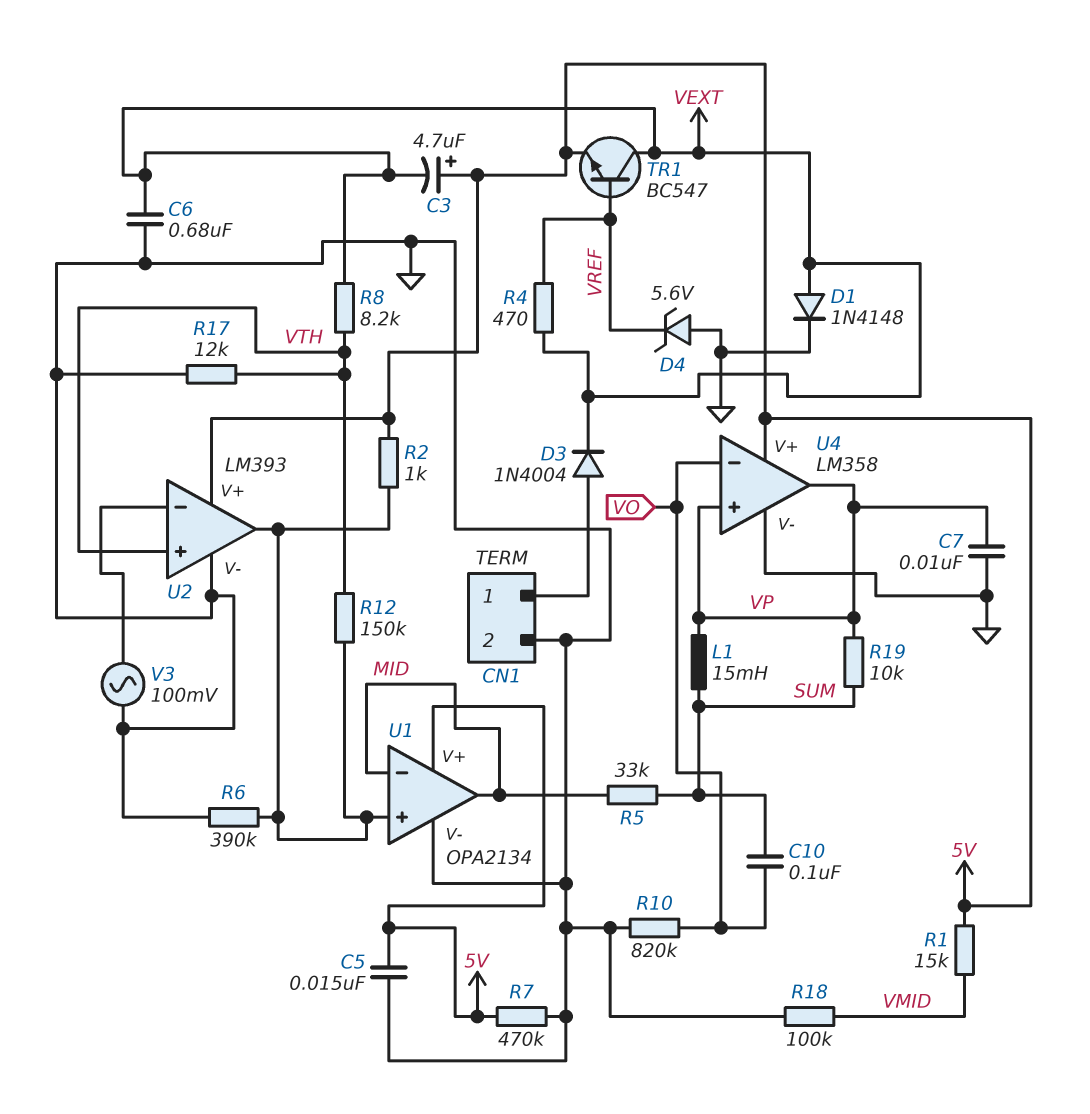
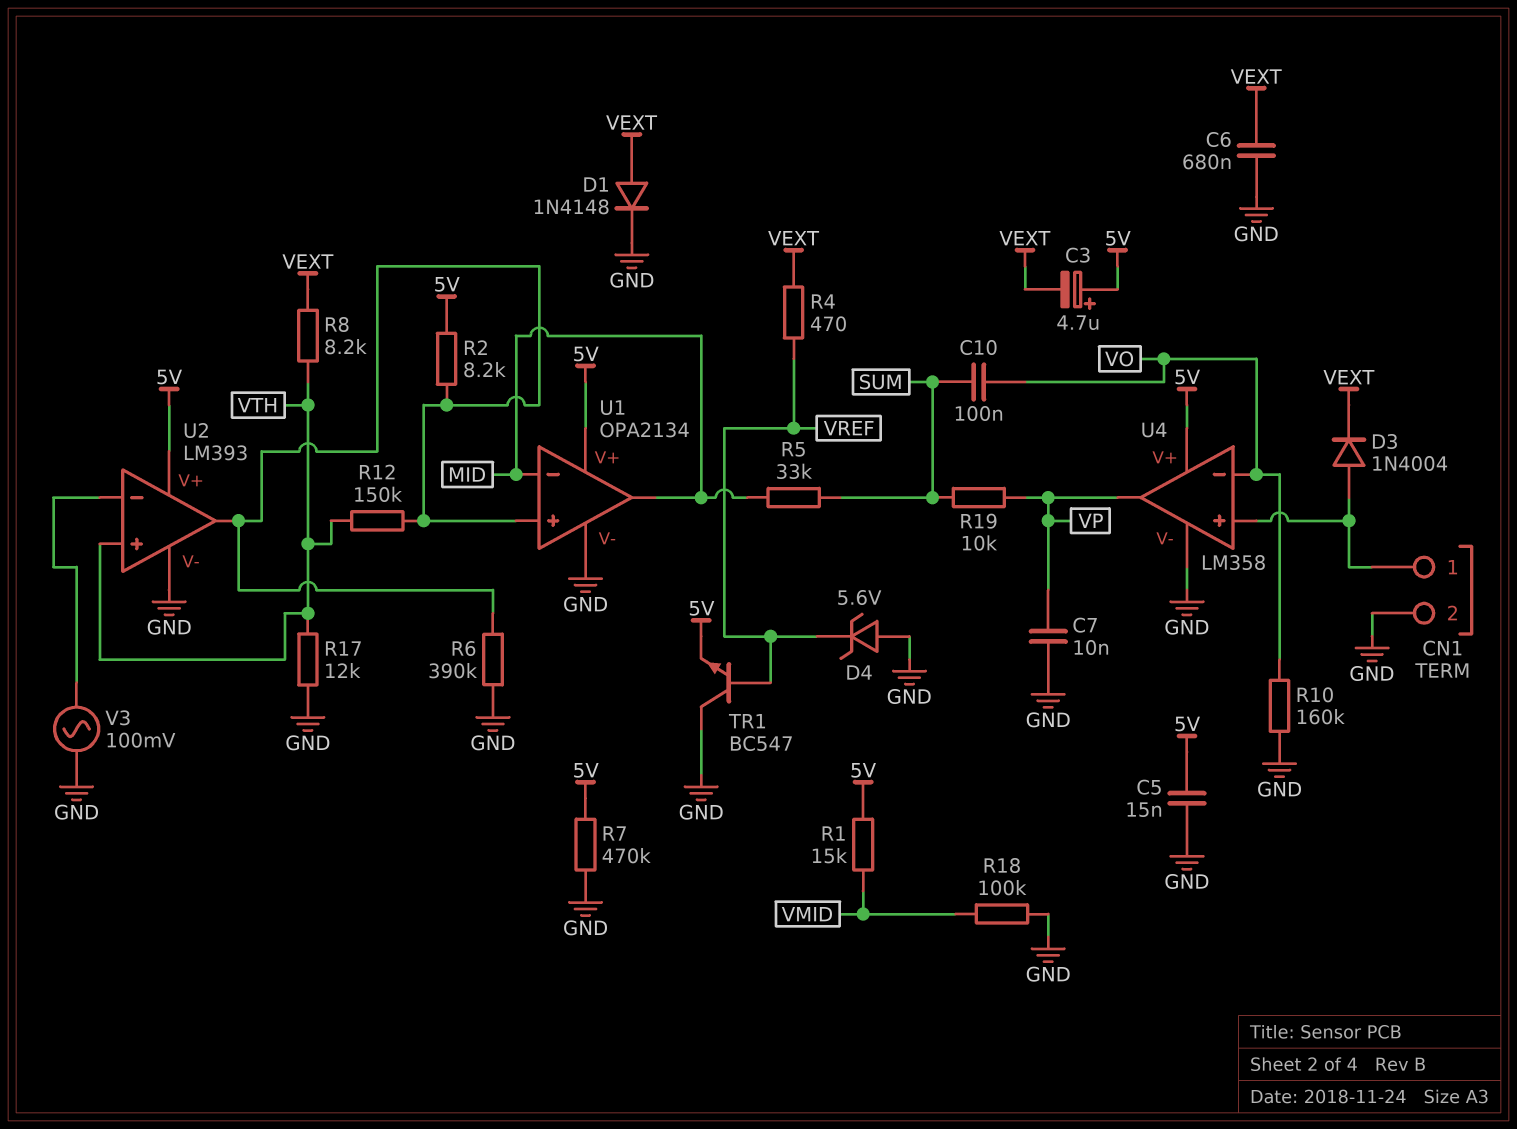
L1: 15mH (SUM, VP) -> none
R2: 1k (5V, U1/in+) -> 8.2k (5V, U1/in+)
R10: 820k (GND, VO) -> 160k (GND, VO)
TR1: NPN BC547 (B VREF, C VEXT, E 5V) -> NPN BC547 (B VREF, C GND, E 5V)
U4 pin in+: VP -> CN1/1

